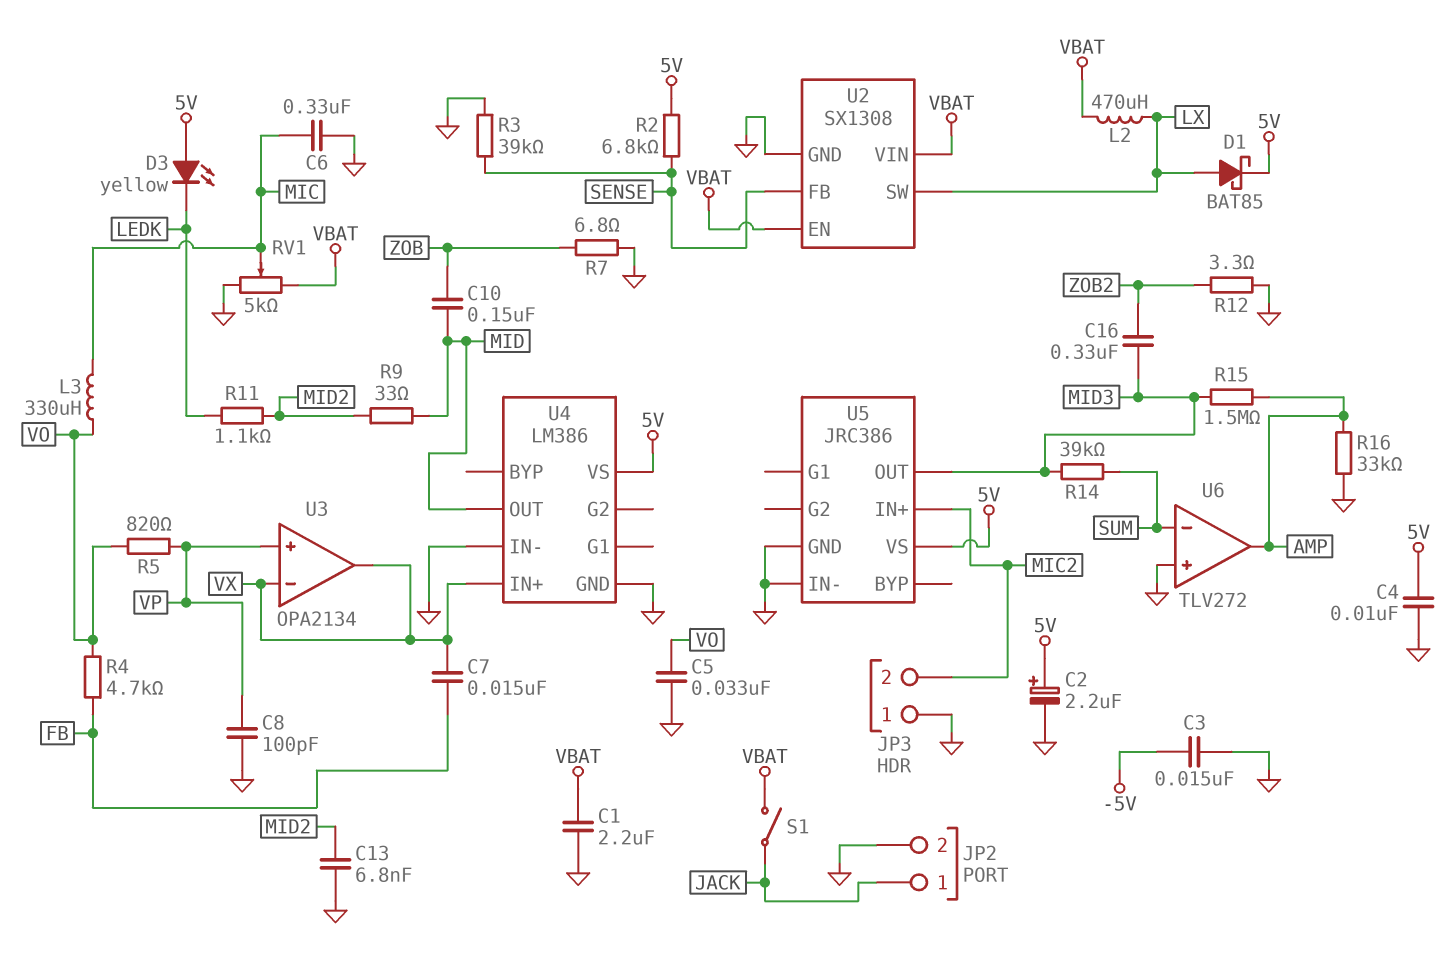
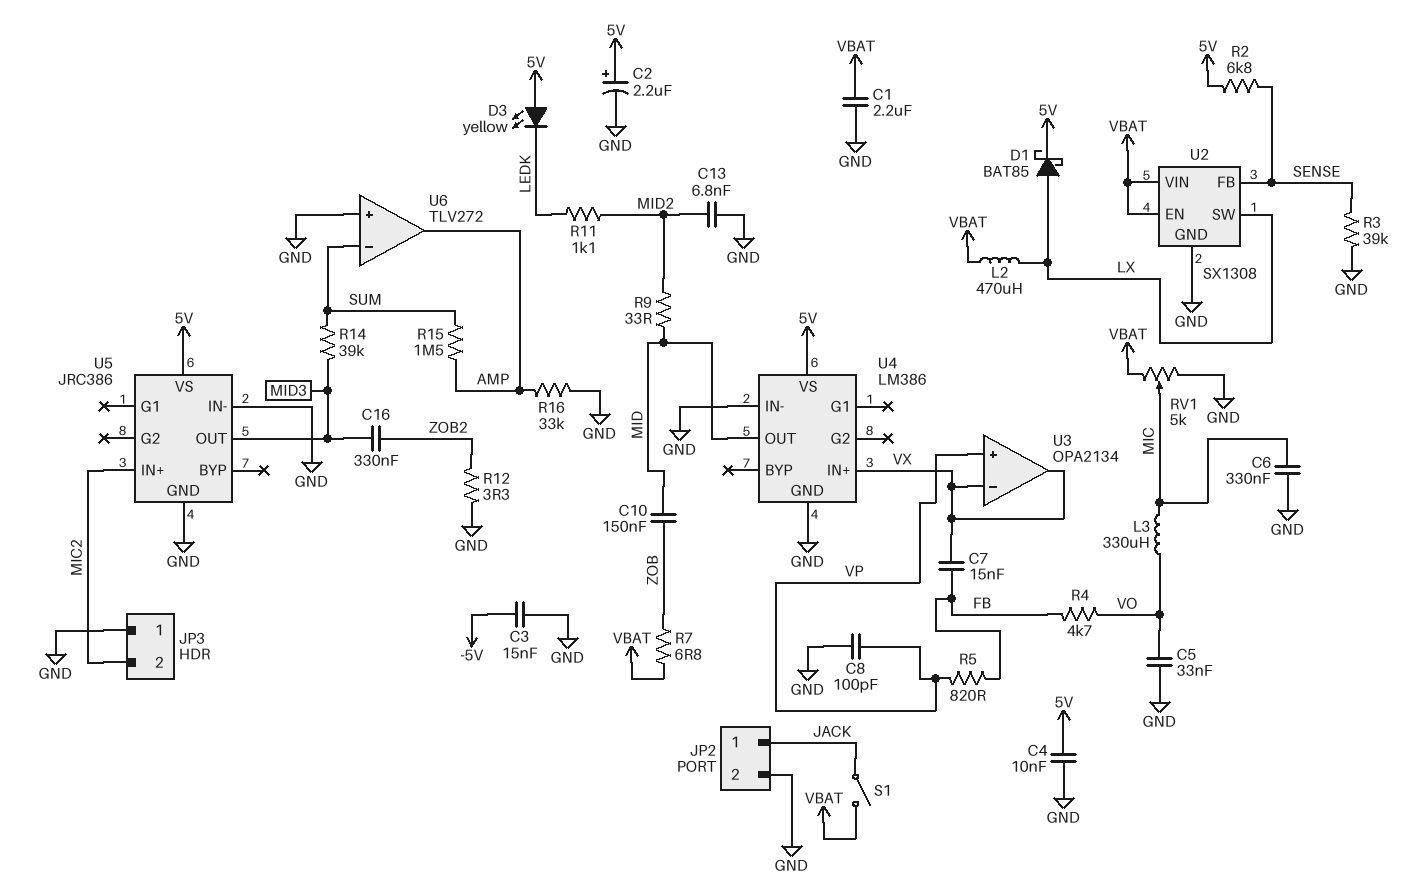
R5: 820 (VO, VP) -> 820 (FB, VP)
R7: 6.8 (GND, ZOB) -> 6.8 (VBAT, ZOB)
R15: 1.5M (AMP, MID3) -> 1.5M (AMP, SUM)

